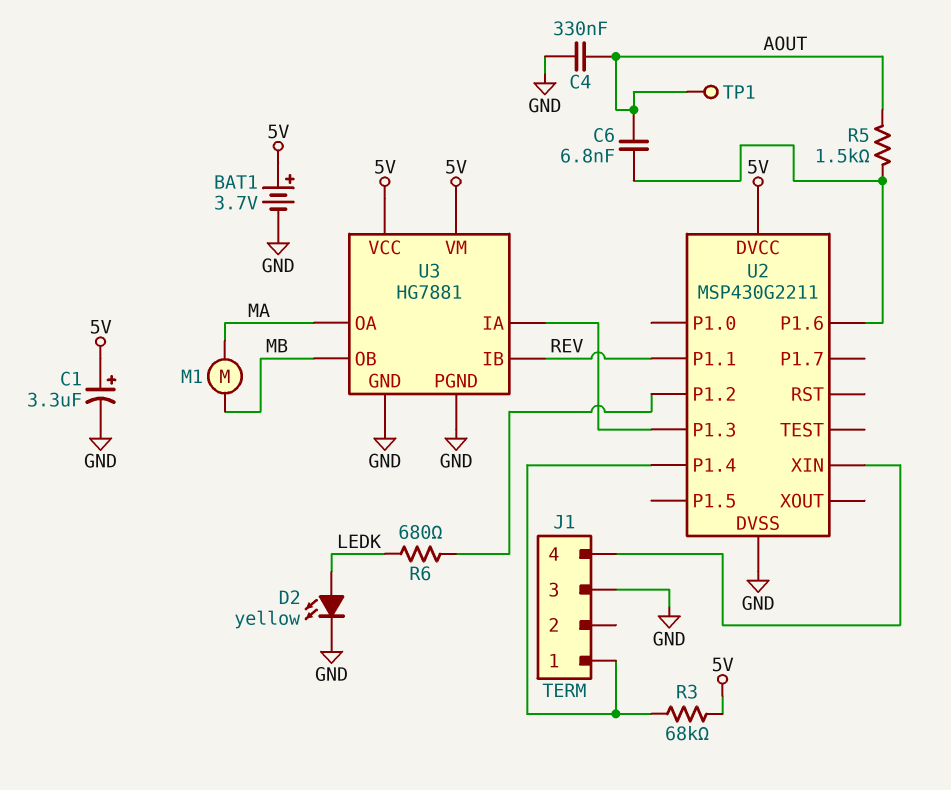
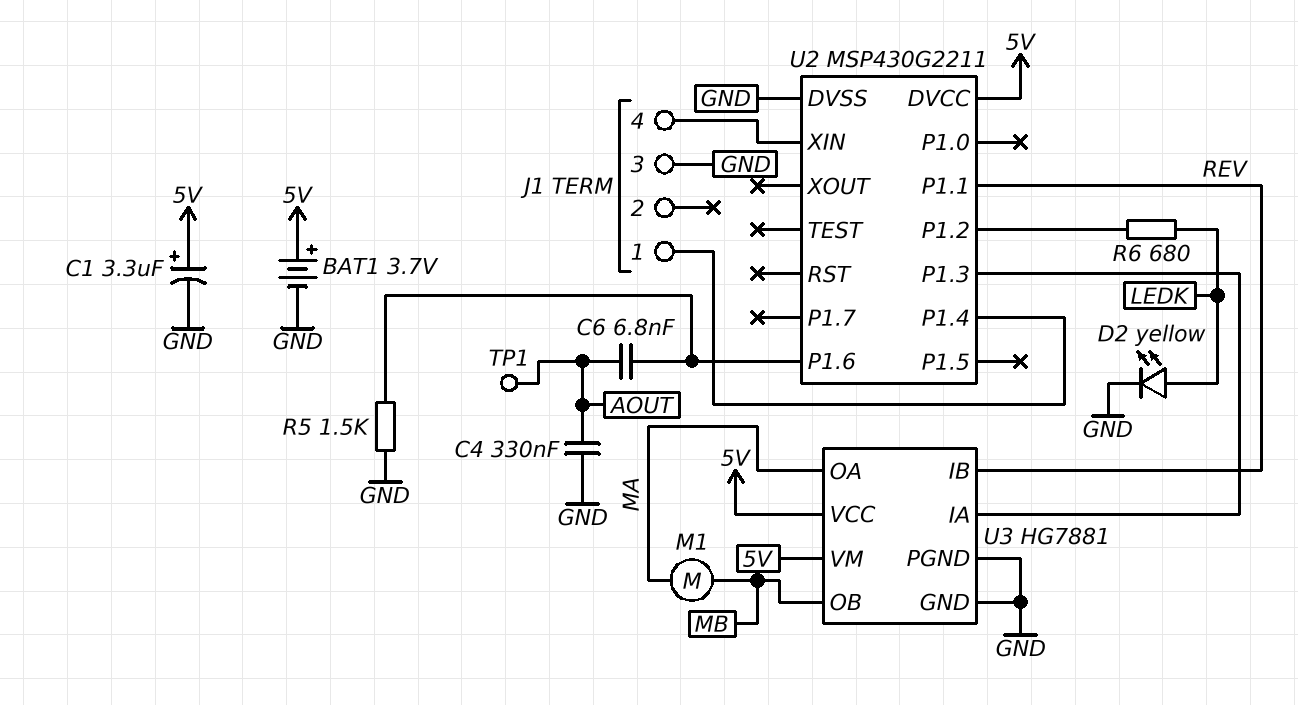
R3: 68k (5V, J1/1) -> none
R5: 1.5k (AOUT, U2/P1.6) -> 1.5k (GND, U2/P1.6)

